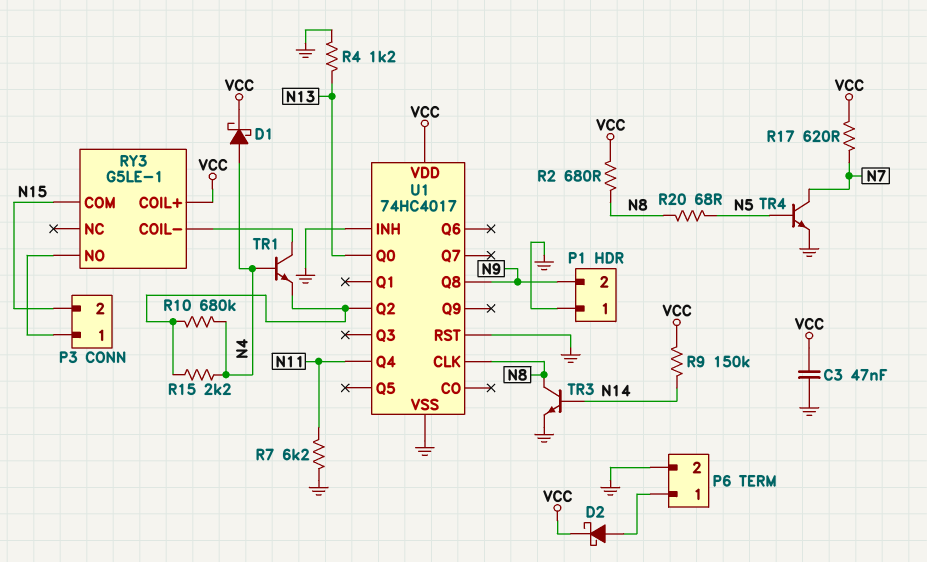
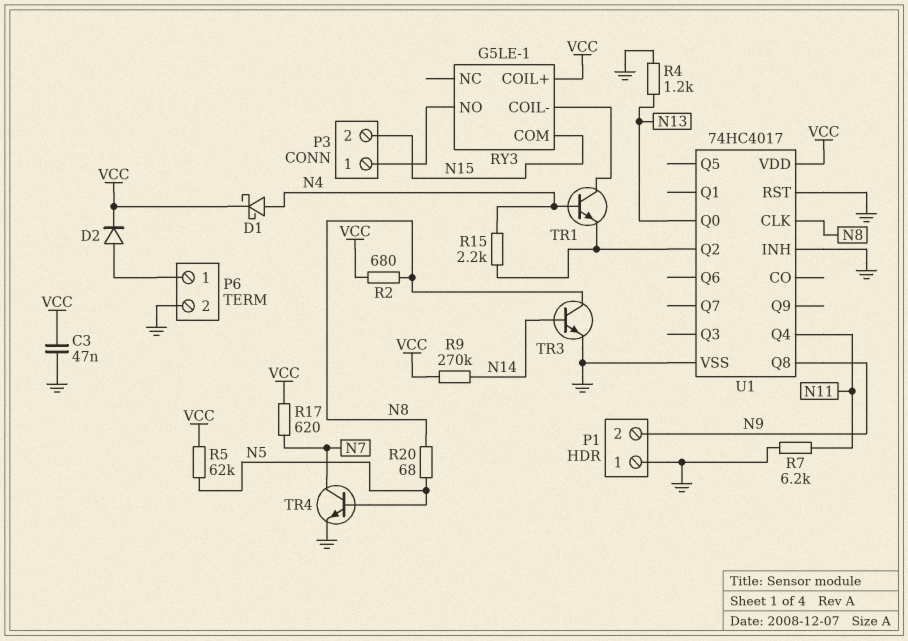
D2: schottky (A P6/1, K VCC) -> diode (A P6/1, K VCC)
R5: none -> 62k (N5, VCC)
R9: 150k (N14, VCC) -> 270k (N14, VCC)
R10: 680k (N4, U1/Q2) -> none

